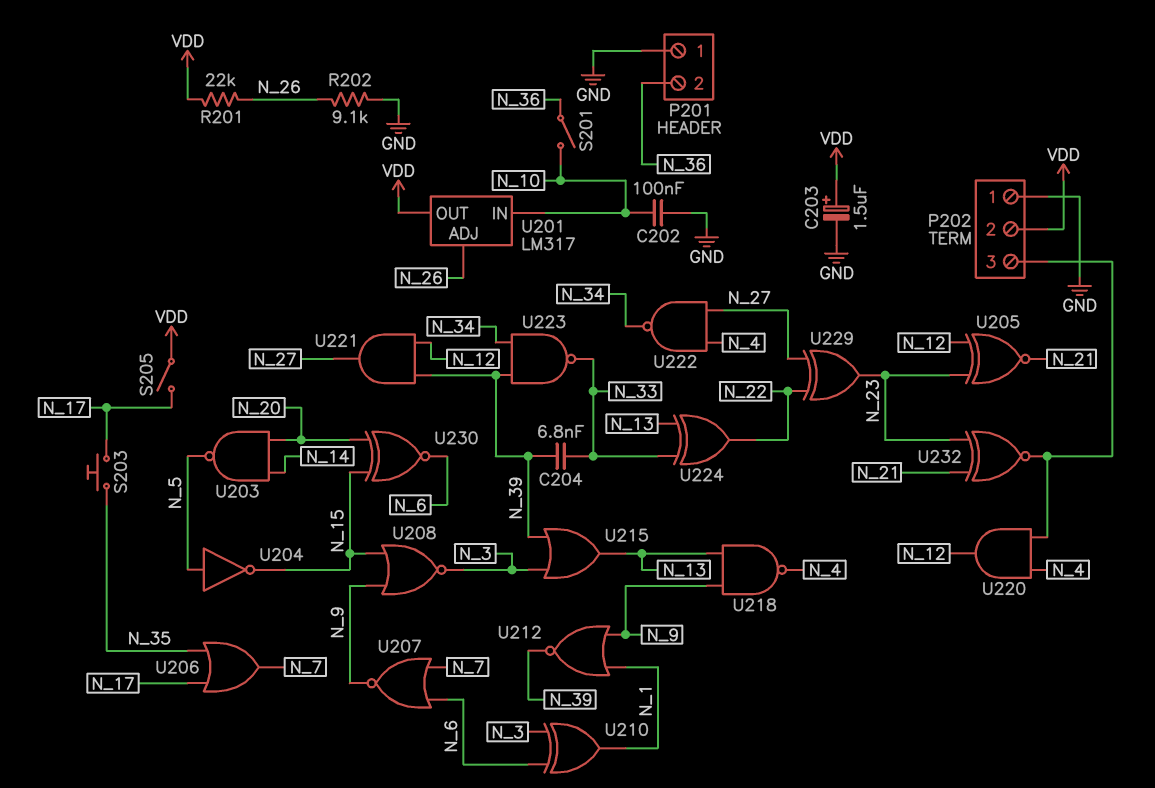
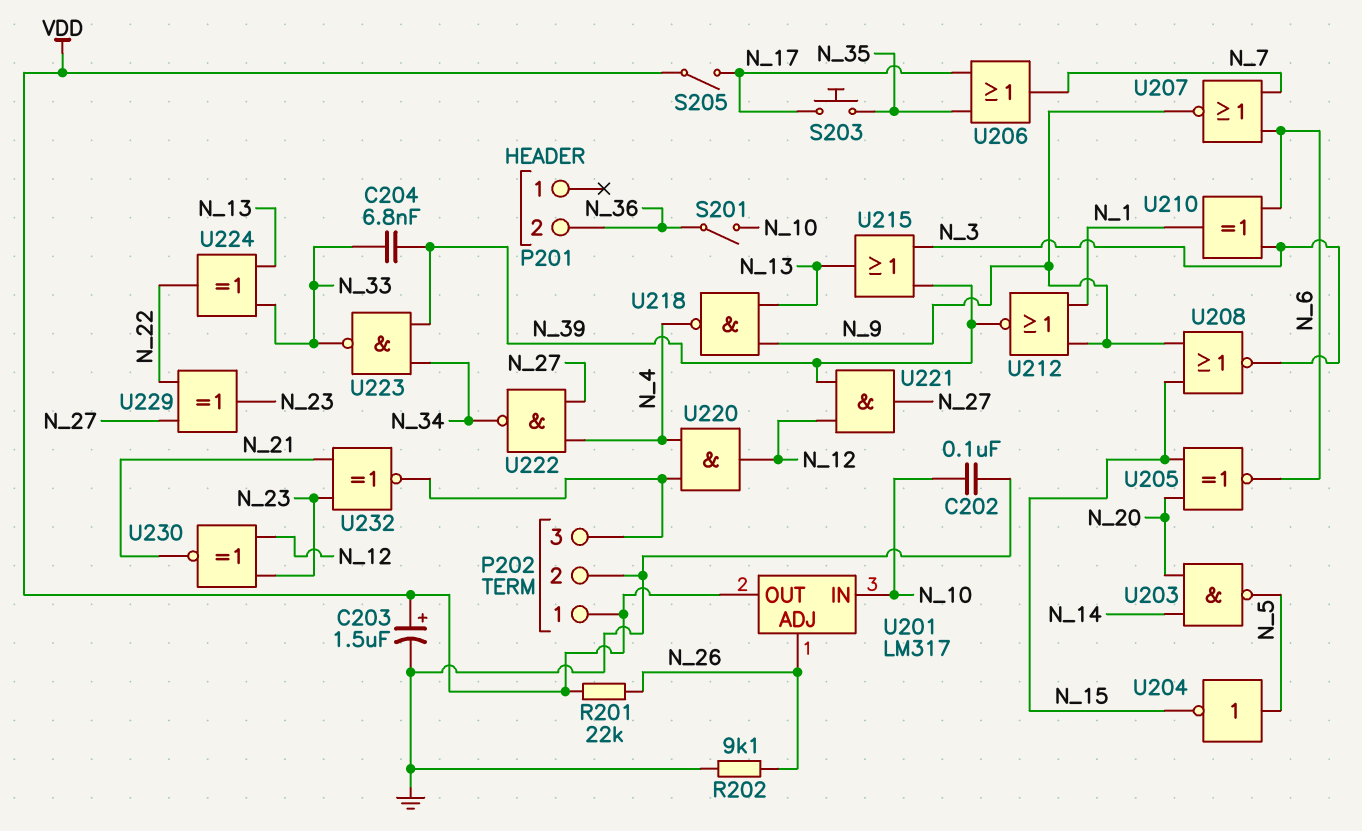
P201 pin 1: GND -> none
P202 pin 1: GND -> VDD
P202 pin 2: VDD -> GND
U205: XNOR (in N_12, in N_23, out N_21) -> XNOR (in N_15, in N_20, out N_6)
U230: XNOR (in N_15, in N_20, out N_6) -> XNOR (in N_12, in N_23, out N_21)

